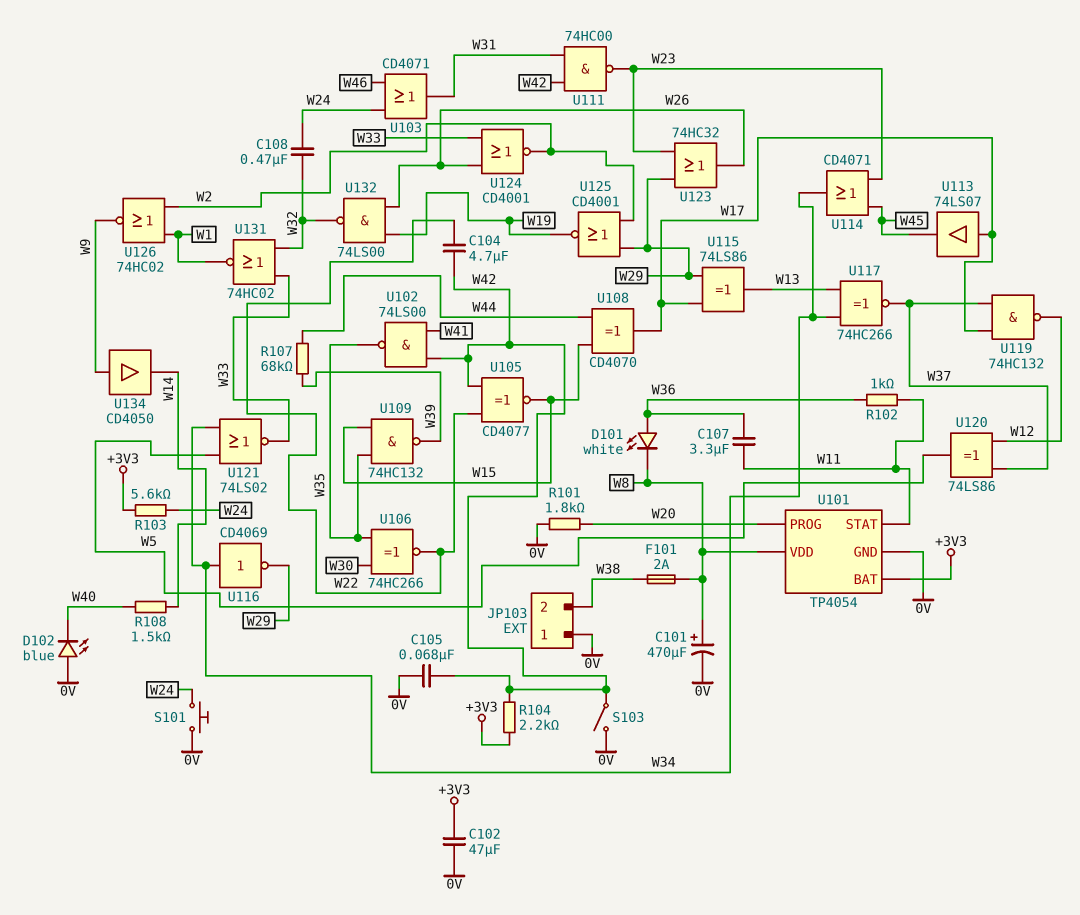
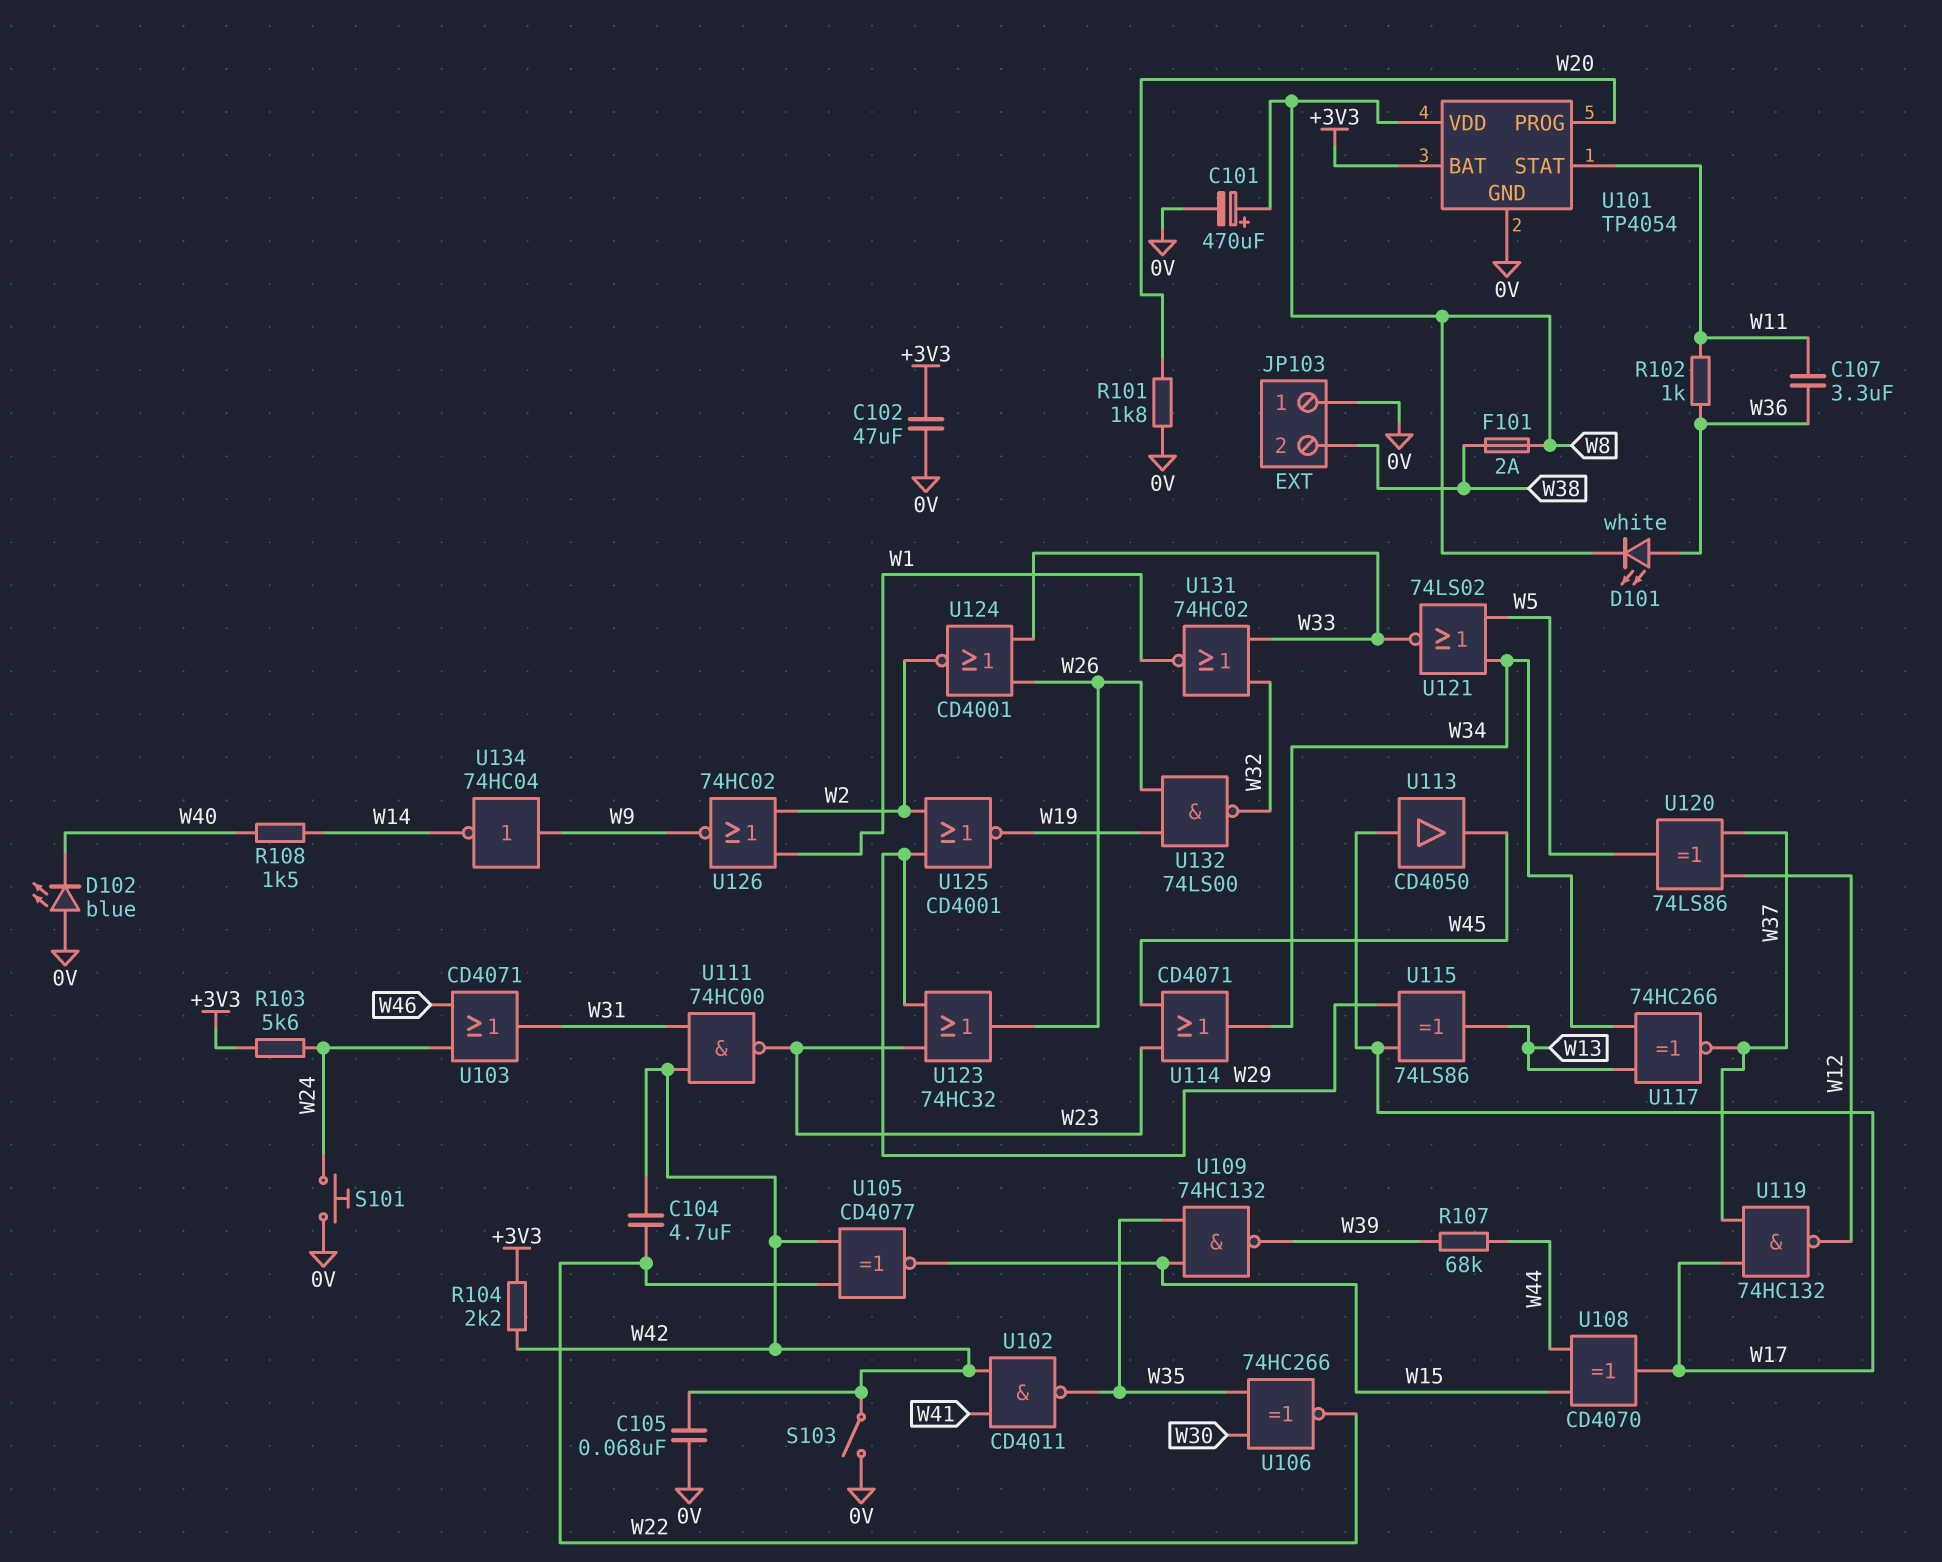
C108: 470nF (W24, W32) -> none
U102: NAND 74LS00 (in W41, in W42, out W35) -> NAND CD4011 (in W41, in W42, out W35)
U113: buffer 74LS07 (in W17, out W45) -> buffer CD4050 (in W17, out W45)
U116: NOT CD4069 (in W34, out W29) -> none
U134: buffer CD4050 (in W9, out W14) -> NOT 74HC04 (in W9, out W14)

